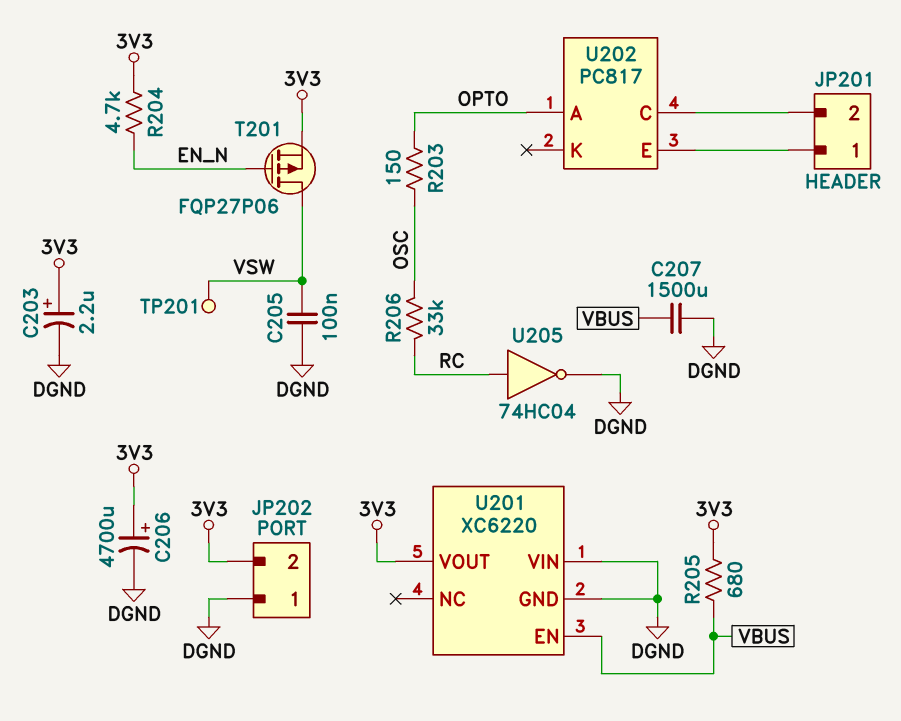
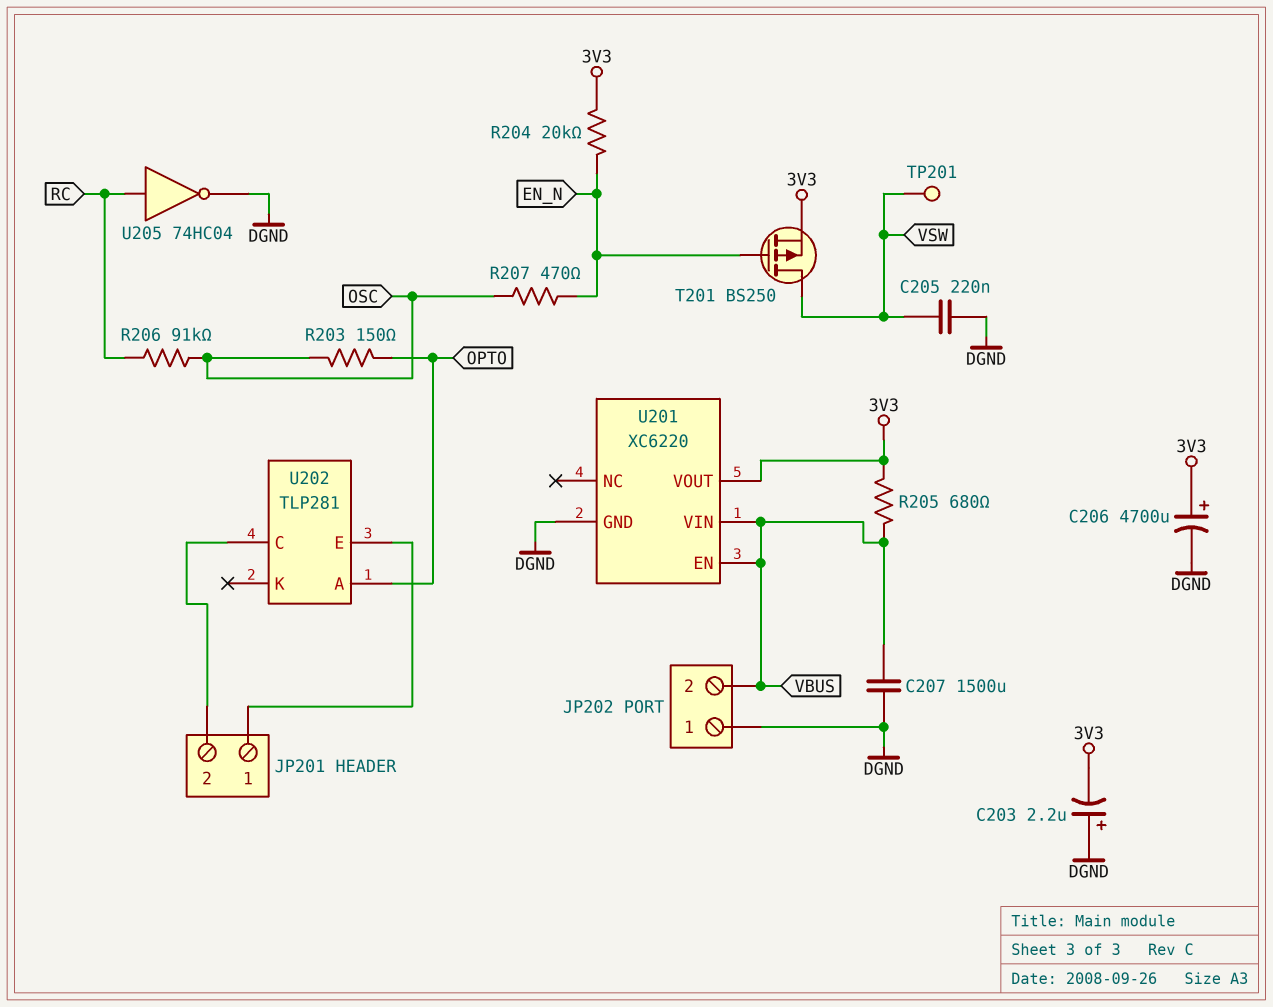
C203: 2.2uF (plus 3V3, minus DGND) -> 2.2uF (plus DGND, minus 3V3)
C205: 100nF (DGND, VSW) -> 220nF (DGND, VSW)
JP202 pin 2: 3V3 -> VBUS
R204: 4.7k (3V3, EN_N) -> 20k (3V3, EN_N)
R206: 33k (OSC, RC) -> 91k (OSC, RC)
R207: none -> 470 (EN_N, OSC)
T201: PMOS FQP27P06 (G EN_N, D VSW, S 3V3) -> PMOS BS250 (G EN_N, D VSW, S 3V3)
U201 pin VIN: DGND -> VBUS
U202: PC817 -> TLP281

